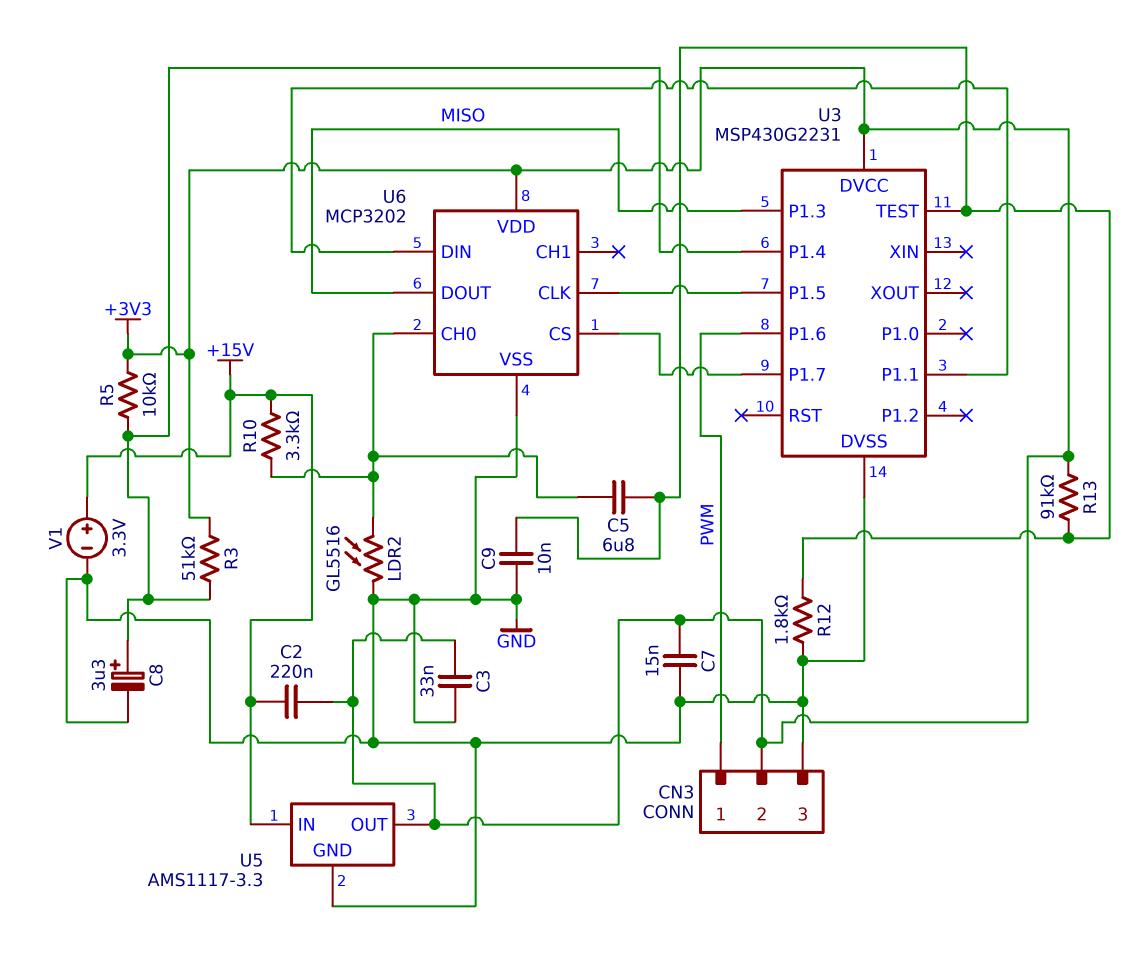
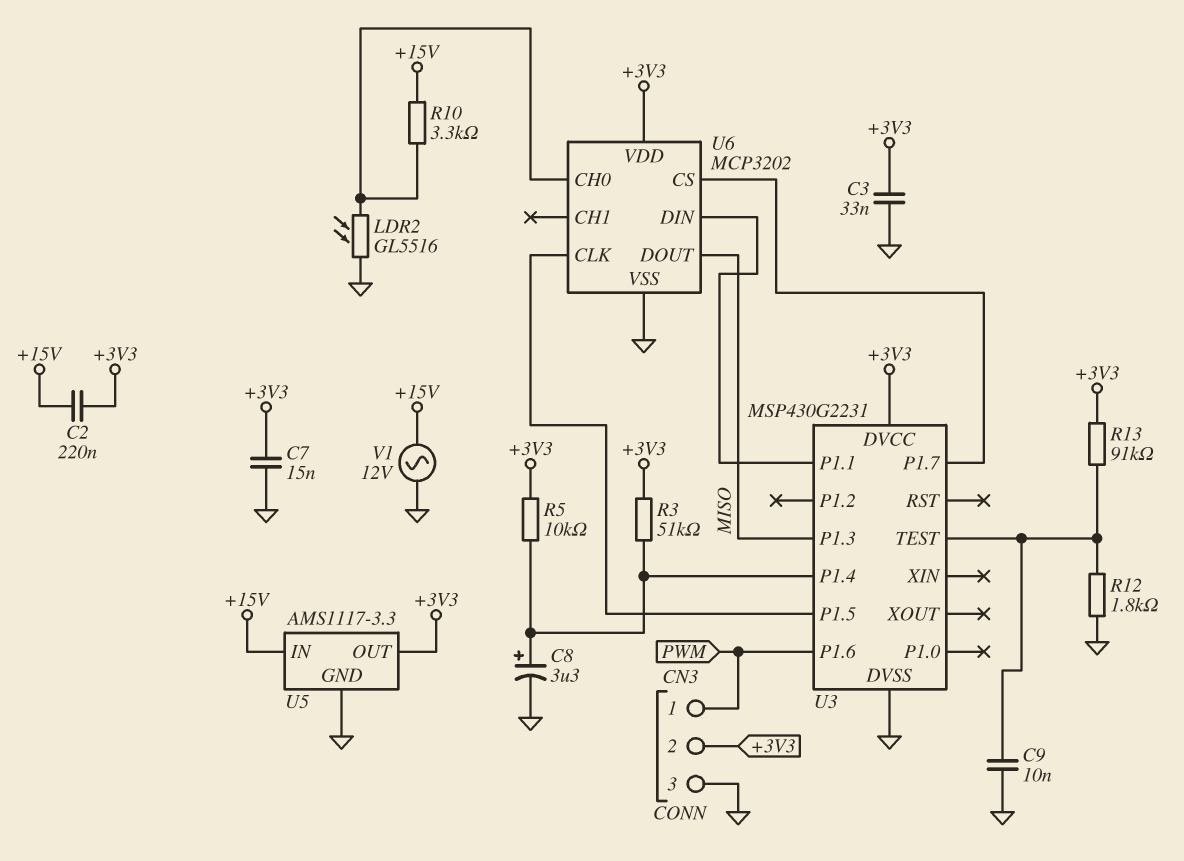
C5: 6.8uF (U3/TEST, U6/CH0) -> none
V1: 3.3V (plus +15V, minus GND) -> AC 12V (+15V, GND)

